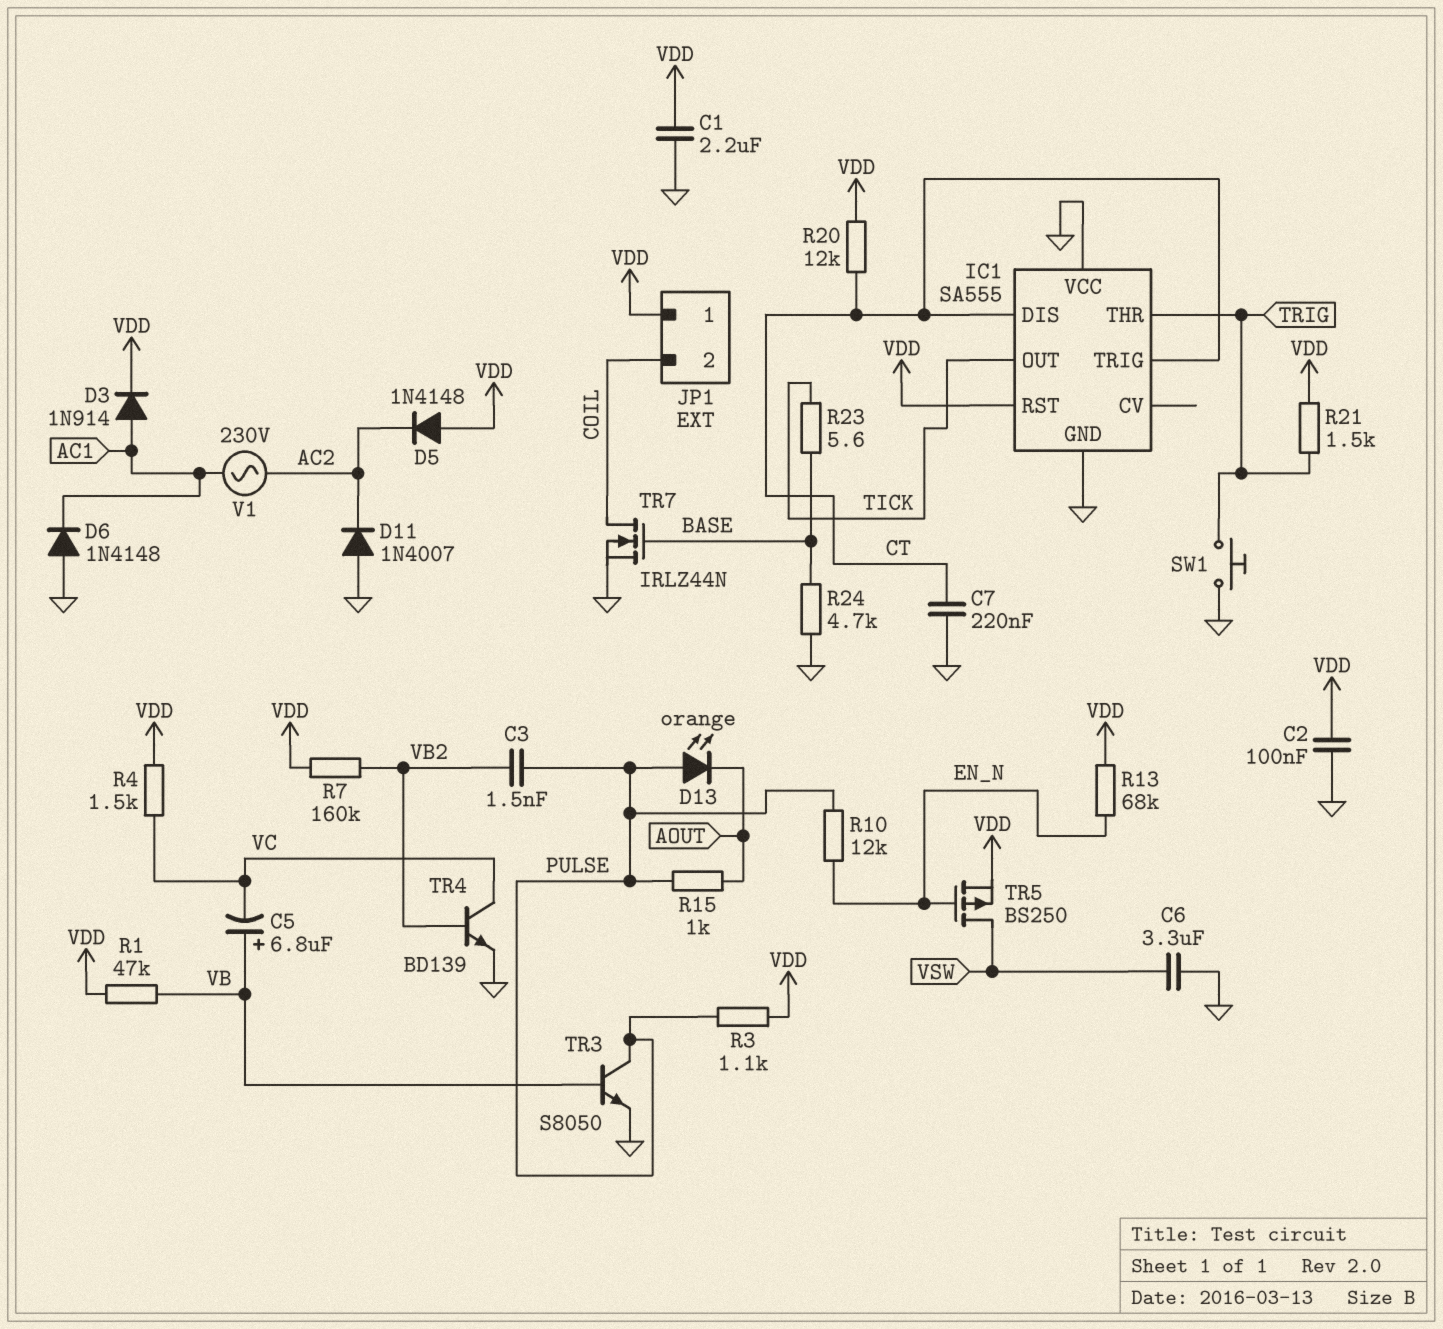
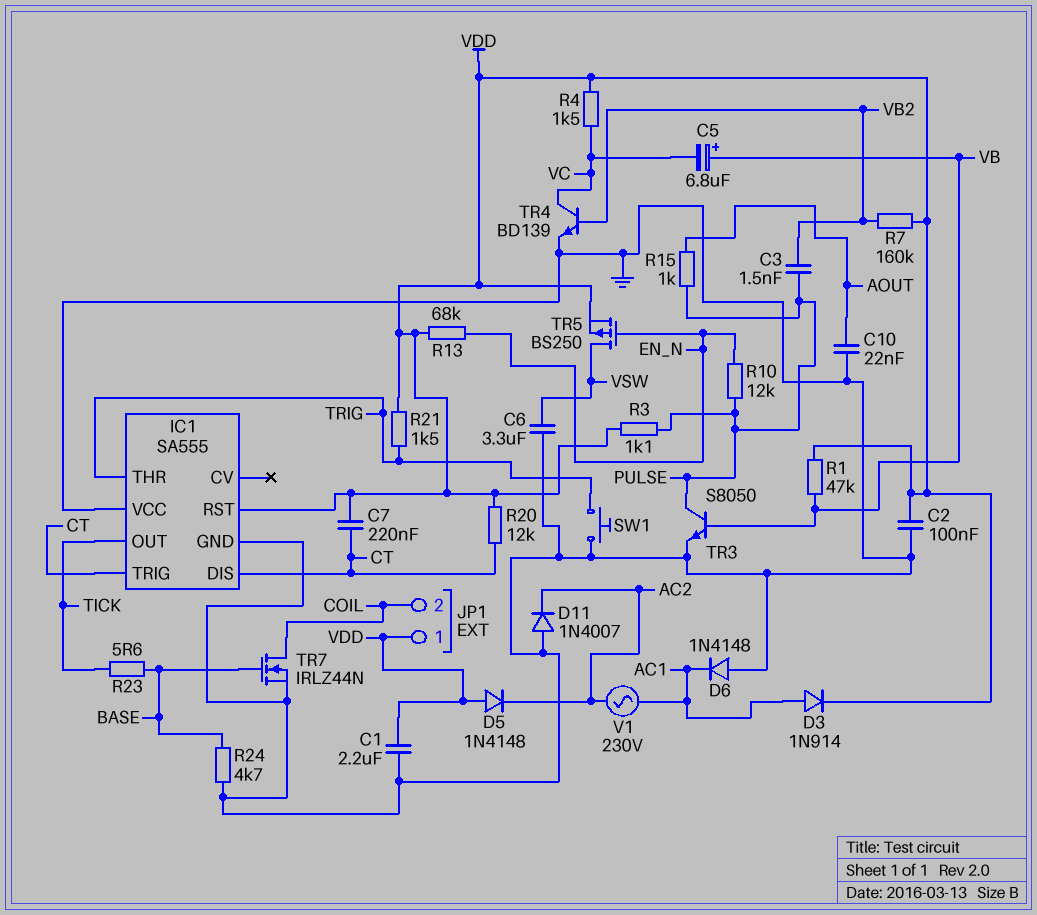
C7: 220nF (CT, GND) -> 220nF (CT, VDD)
C10: none -> 22nF (AOUT, GND)
D13: LED orange (A PULSE, K AOUT) -> none

